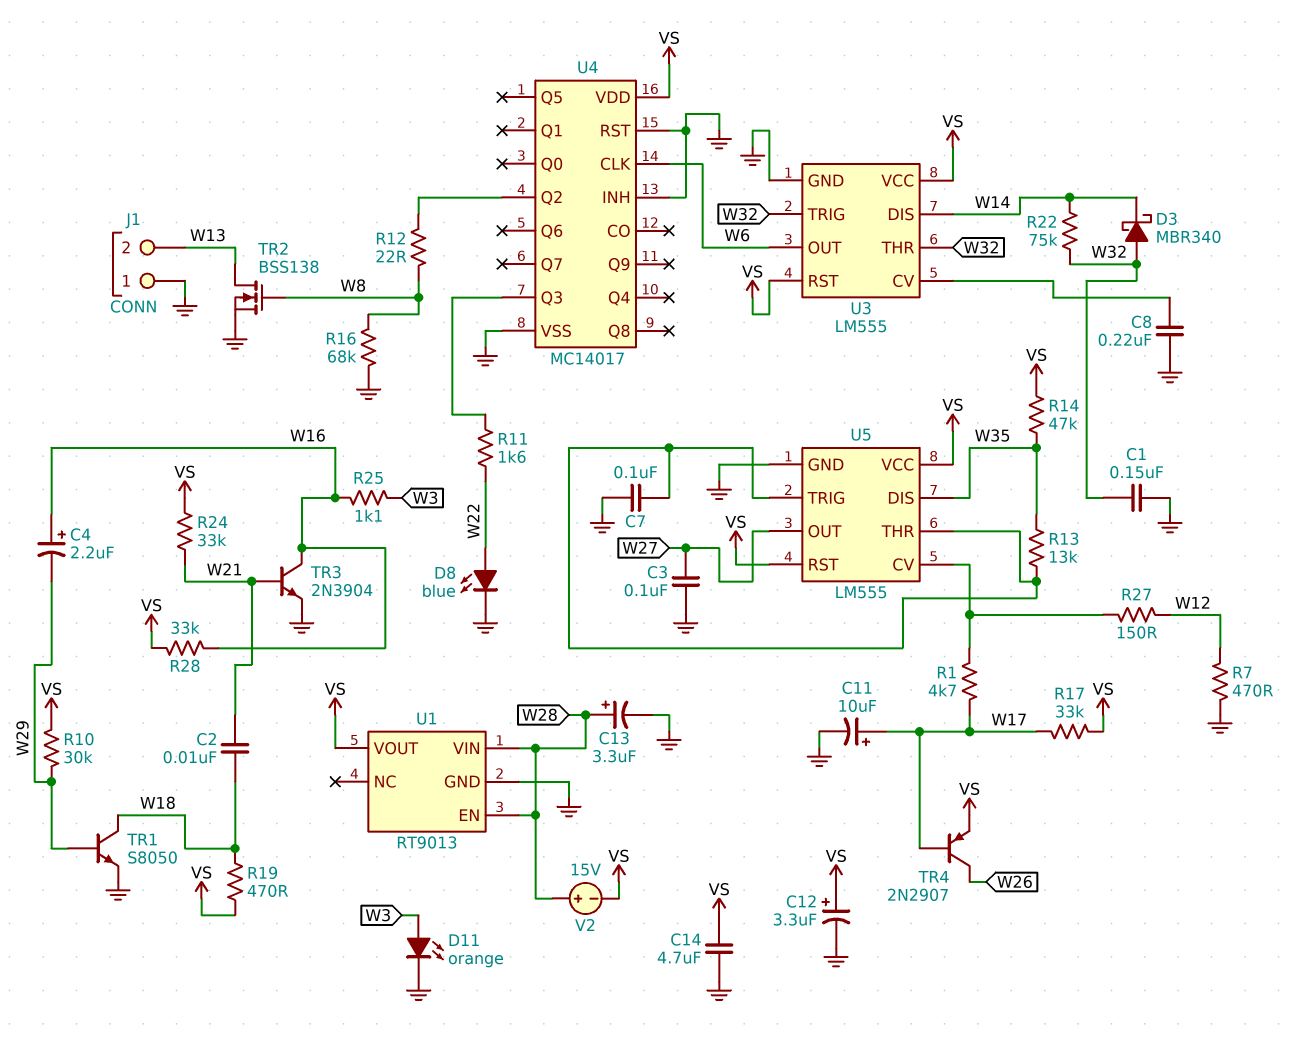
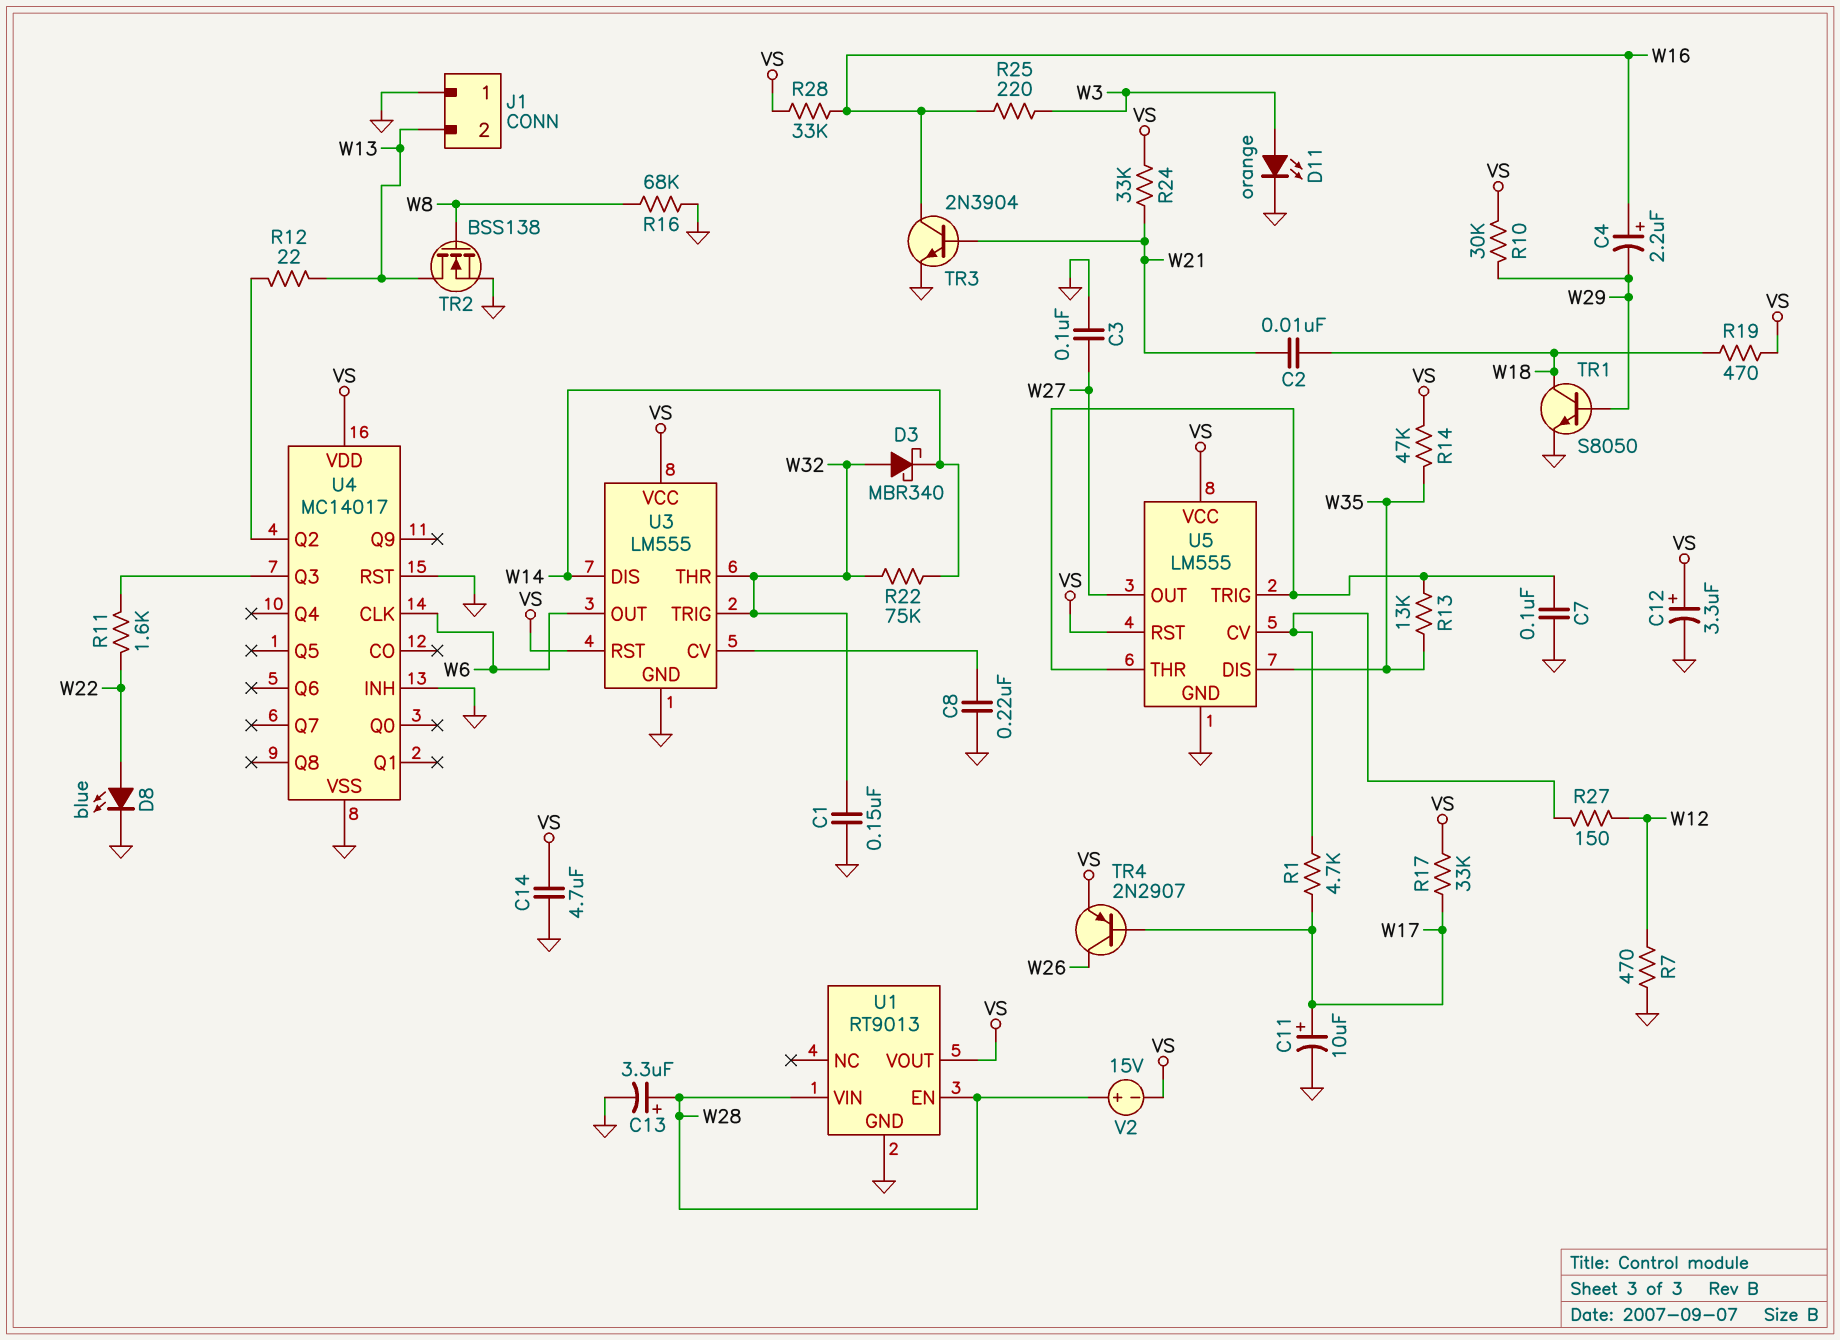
R12: 22 (U4/Q2, W8) -> 22 (U4/Q2, W13)
R25: 1.1k (W3, W16) -> 220 (W3, W16)

